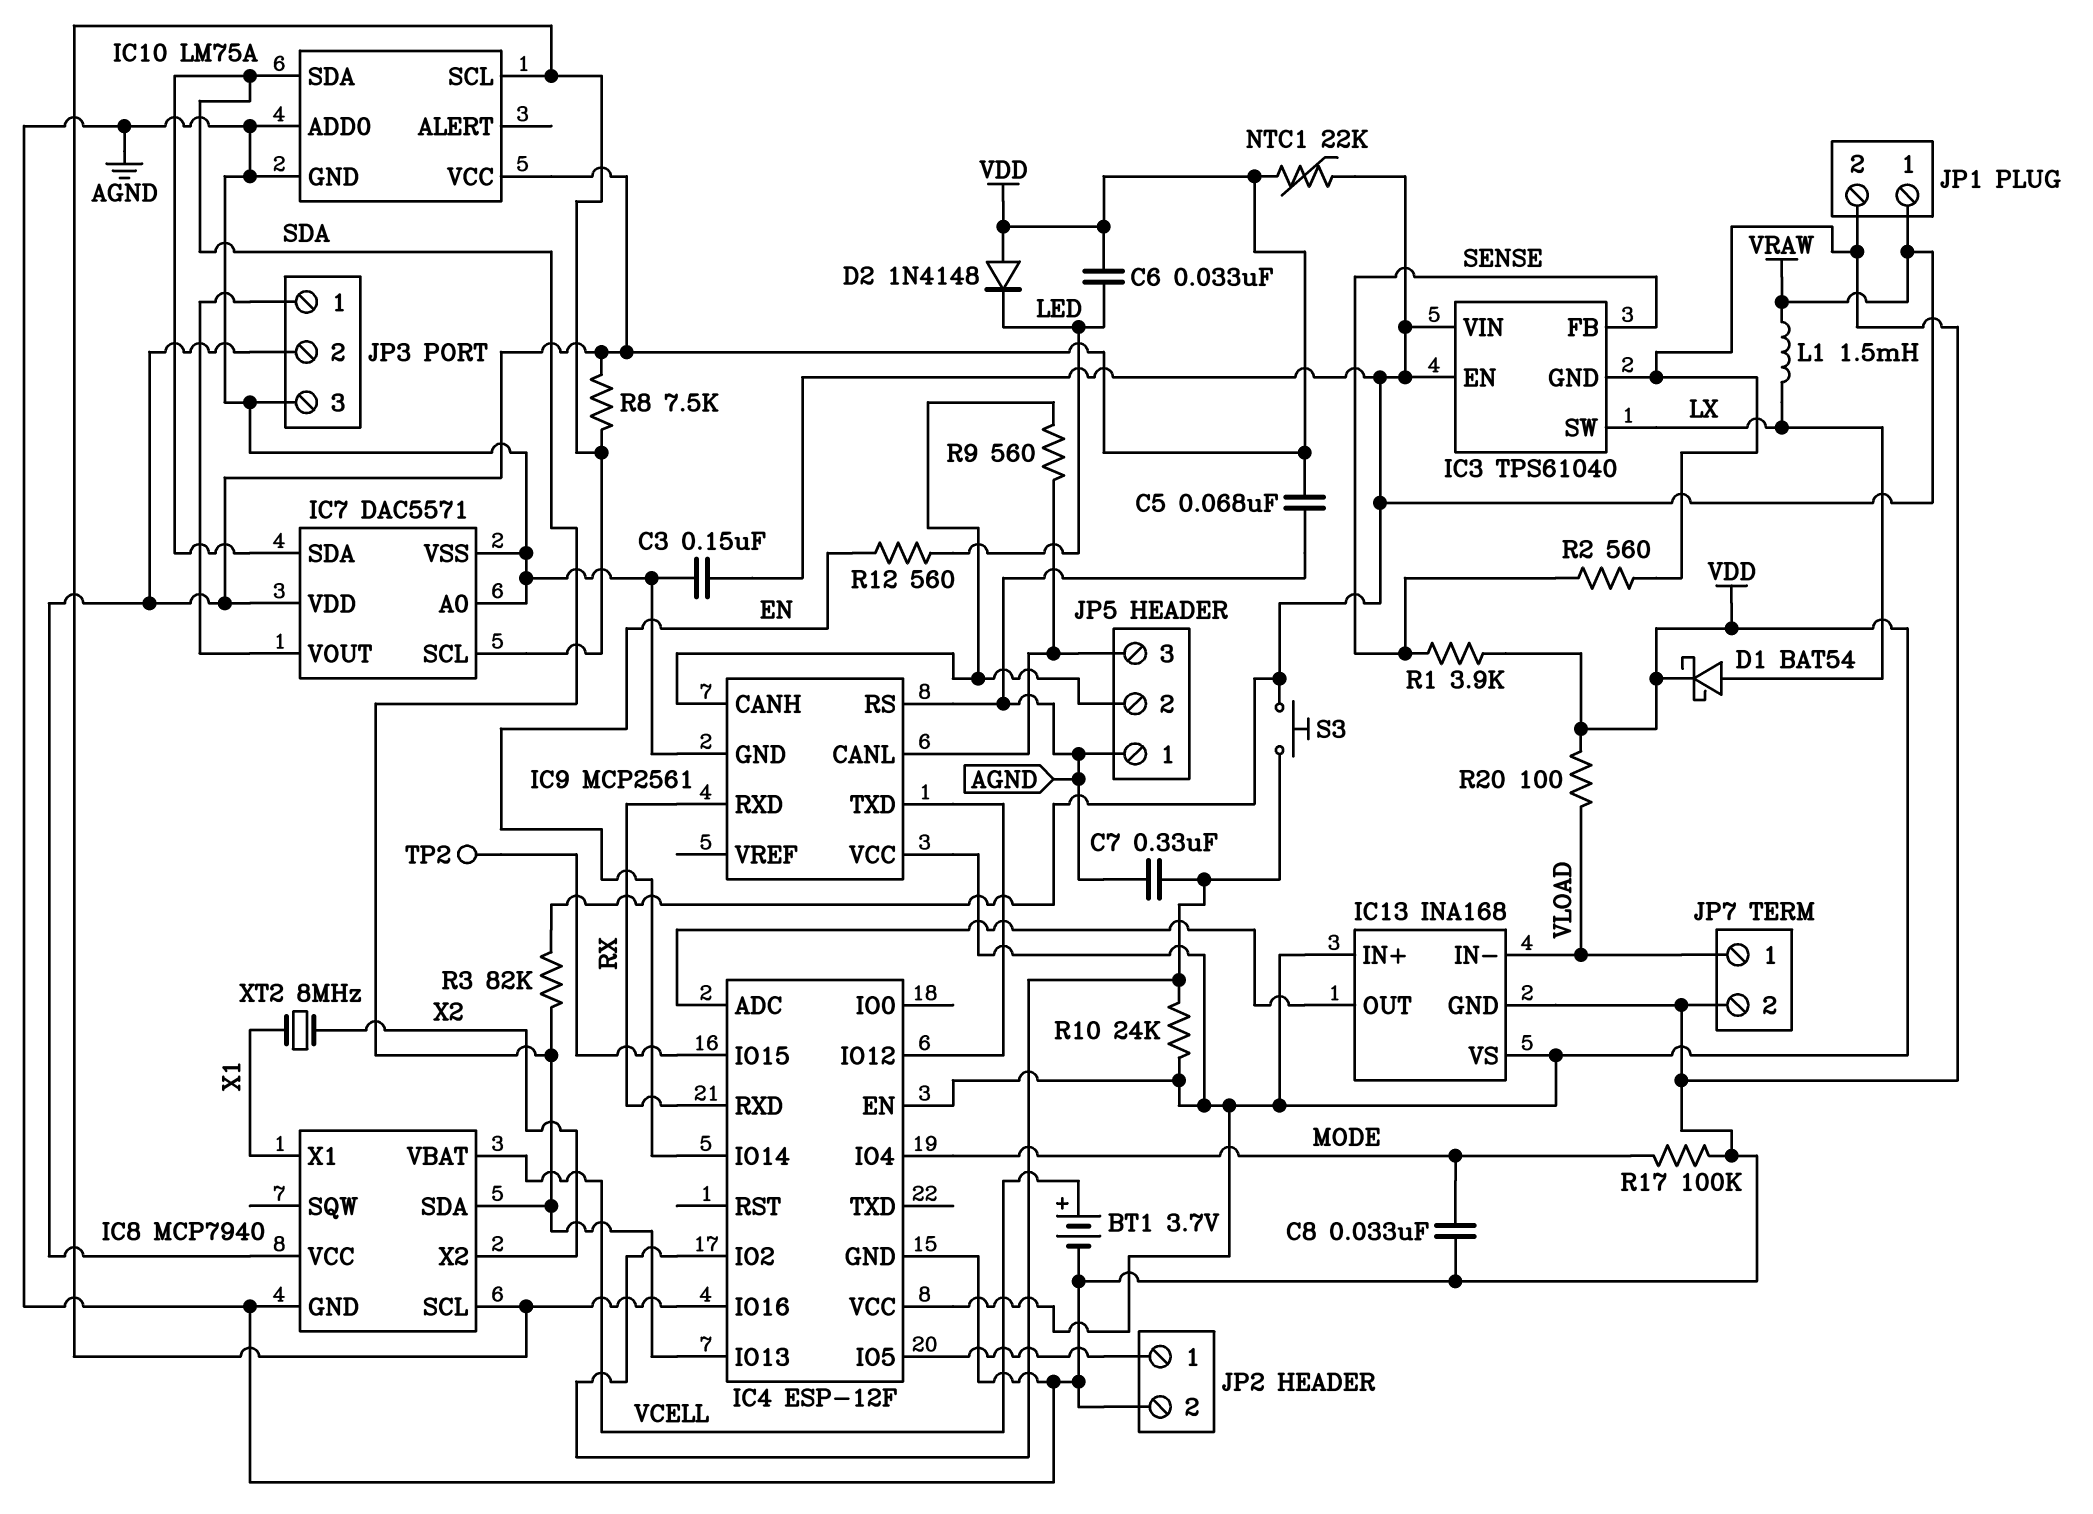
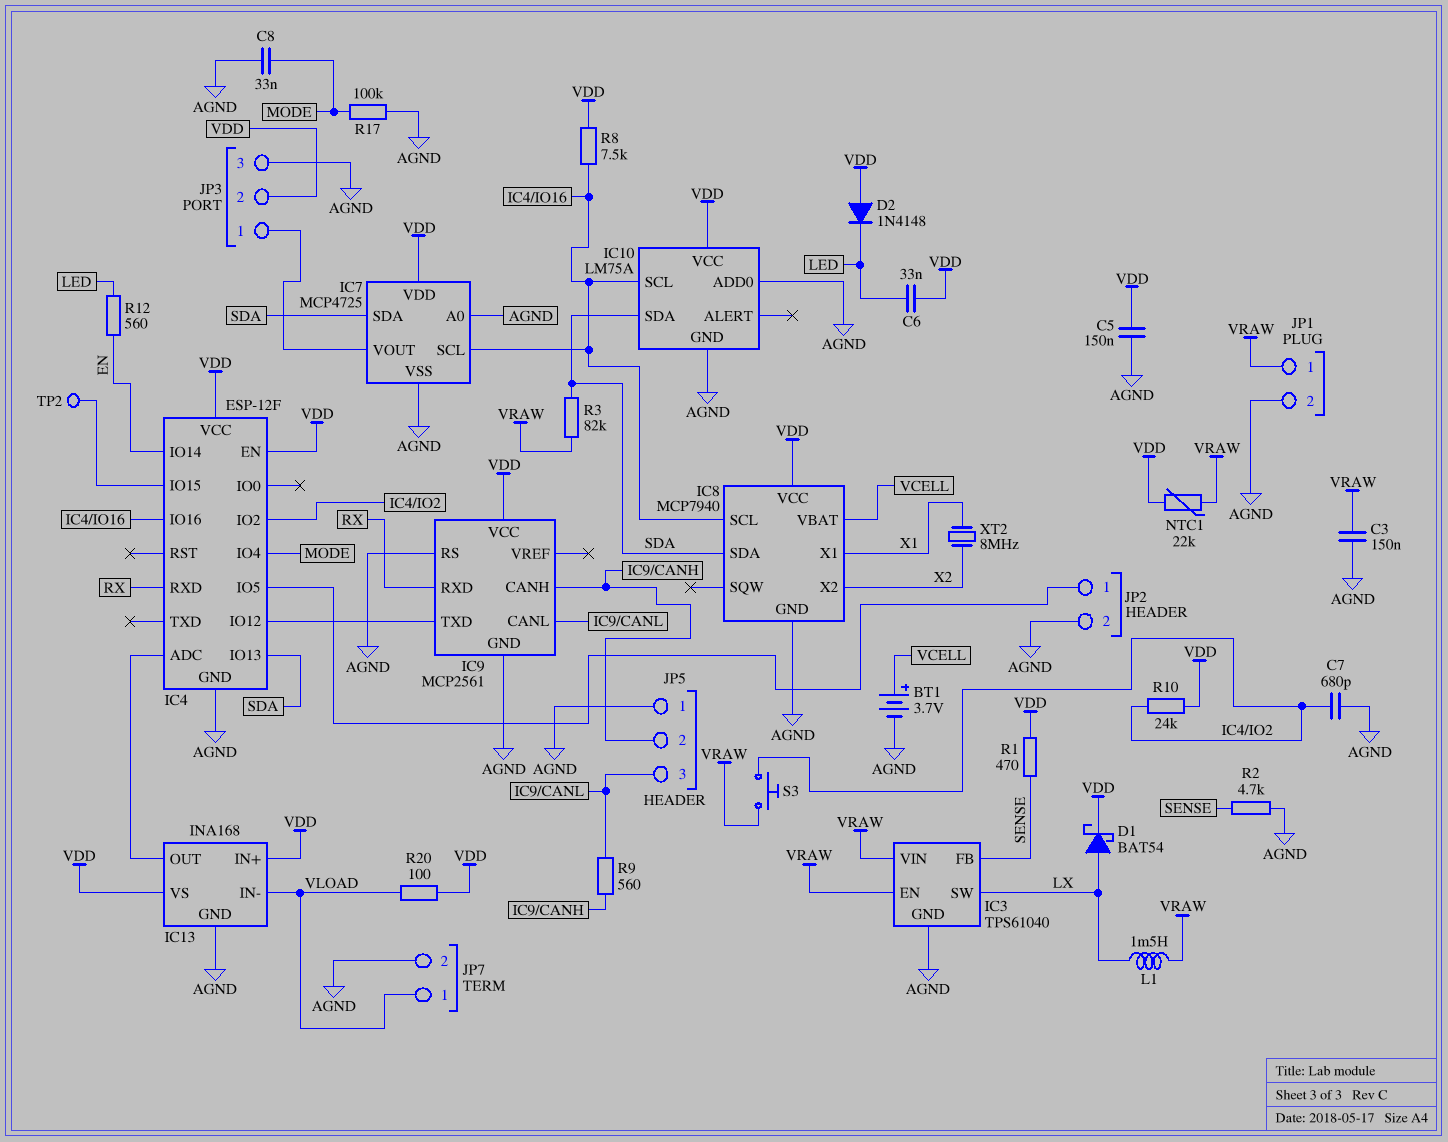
C5: 68nF (AGND, VDD) -> 150nF (AGND, VDD)
C7: 330nF (AGND, IC4/IO2) -> 680pF (AGND, IC4/IO2)
IC7: DAC5571 -> MCP4725
R1: 3.9k (SENSE, VDD) -> 470 (SENSE, VDD)
R2: 560 (AGND, SENSE) -> 4.7k (AGND, SENSE)

